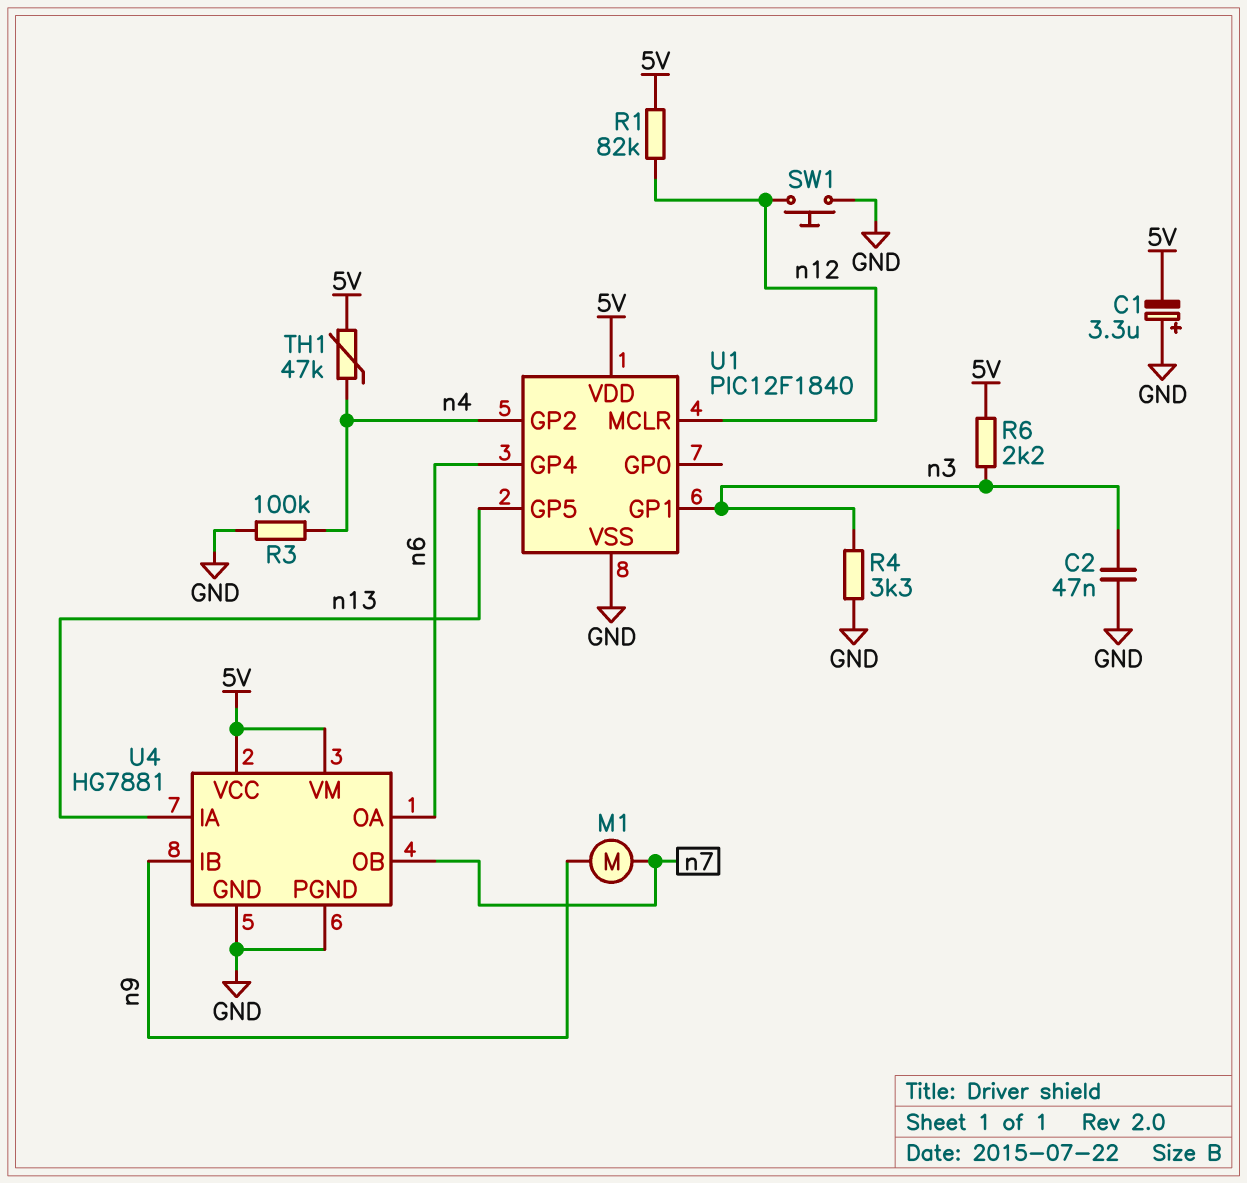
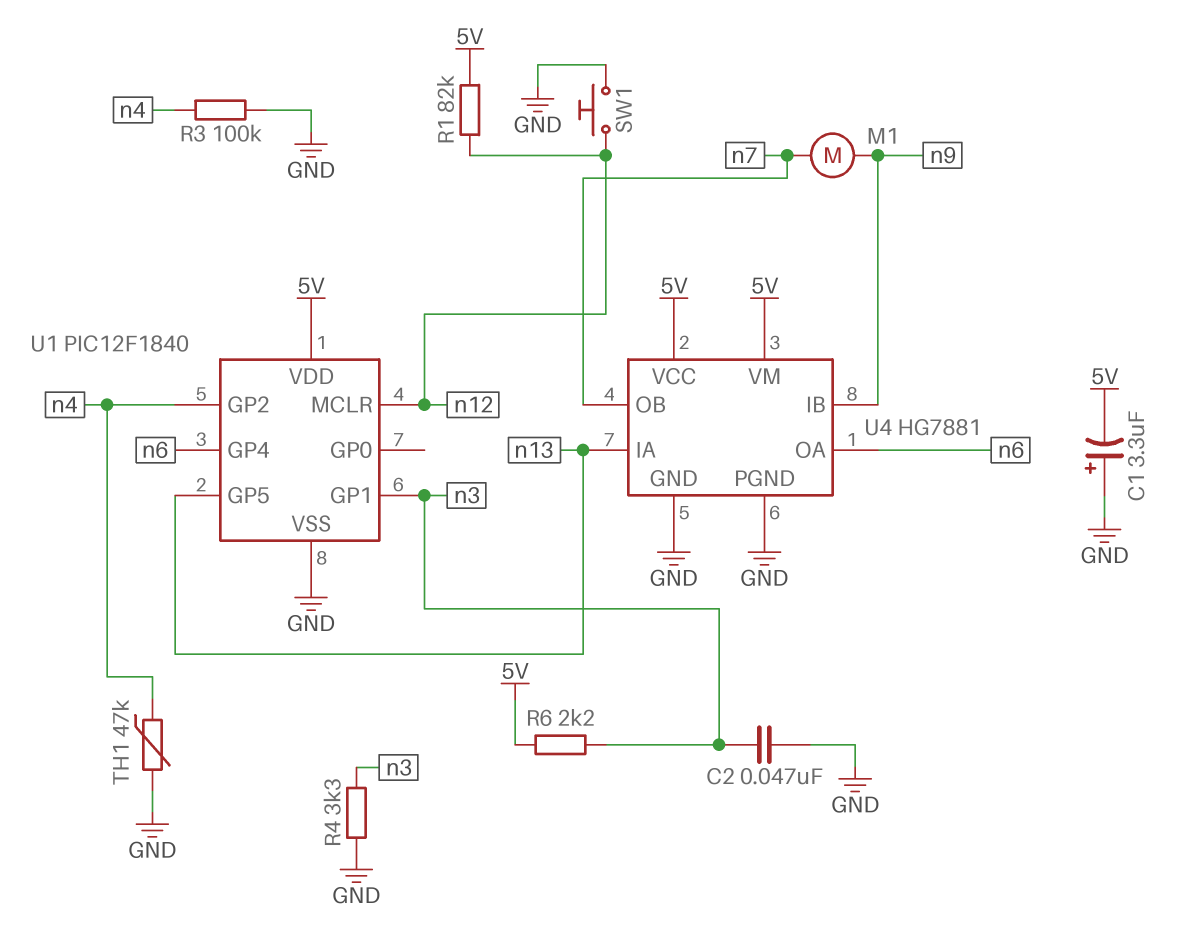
TH1: 47k (5V, n4) -> 47k (GND, n4)

